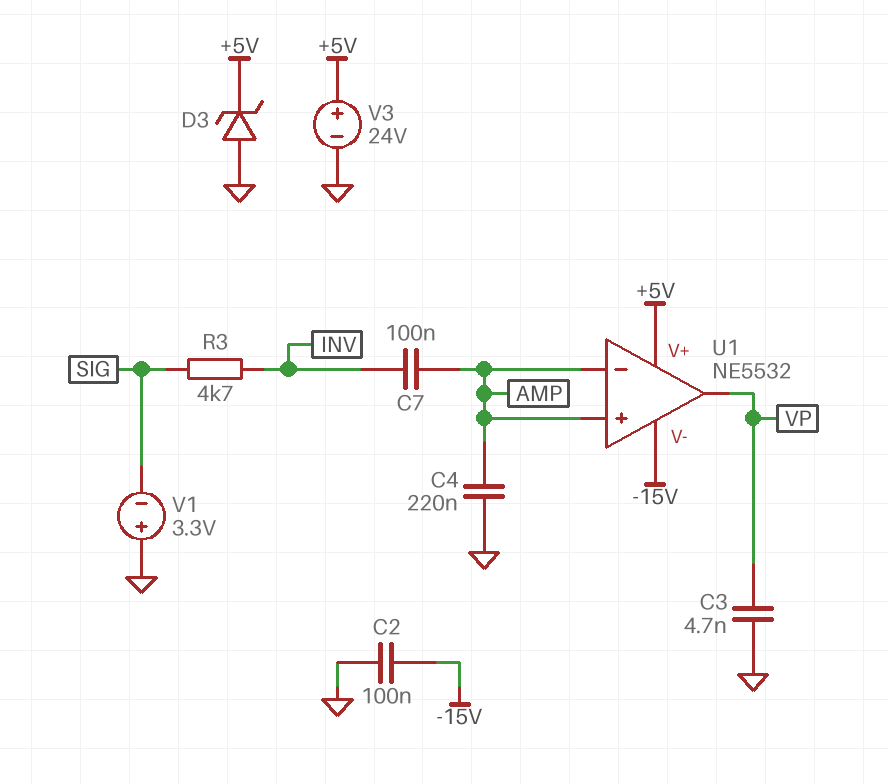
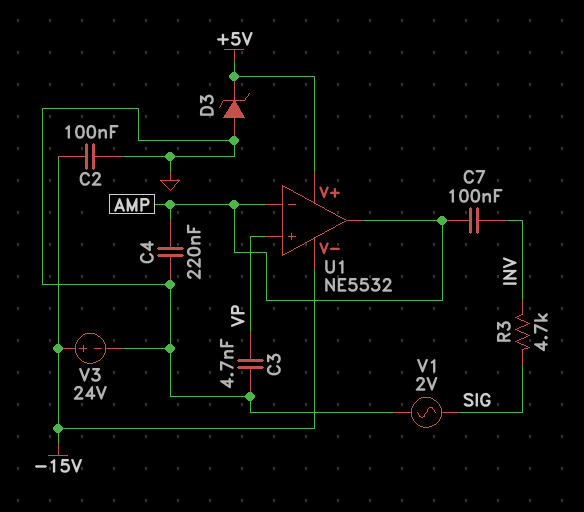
U1 pin in+: AMP -> VP
U1 pin out: VP -> AMP
V1: 3.3V (plus GND, minus SIG) -> AC 2V (GND, SIG)
V3: 24V (plus +5V, minus GND) -> 24V (plus -15V, minus GND)

